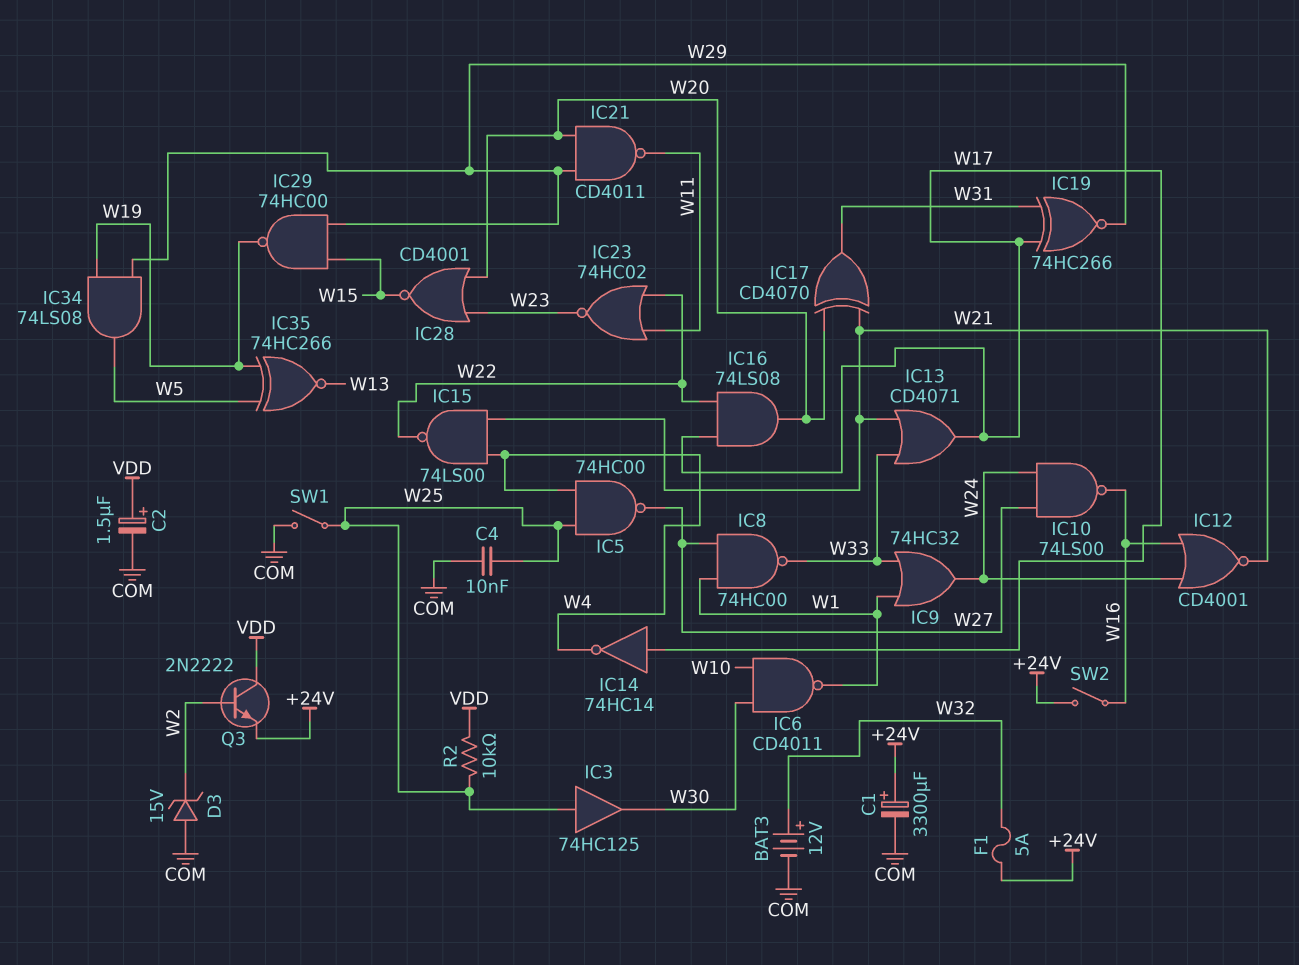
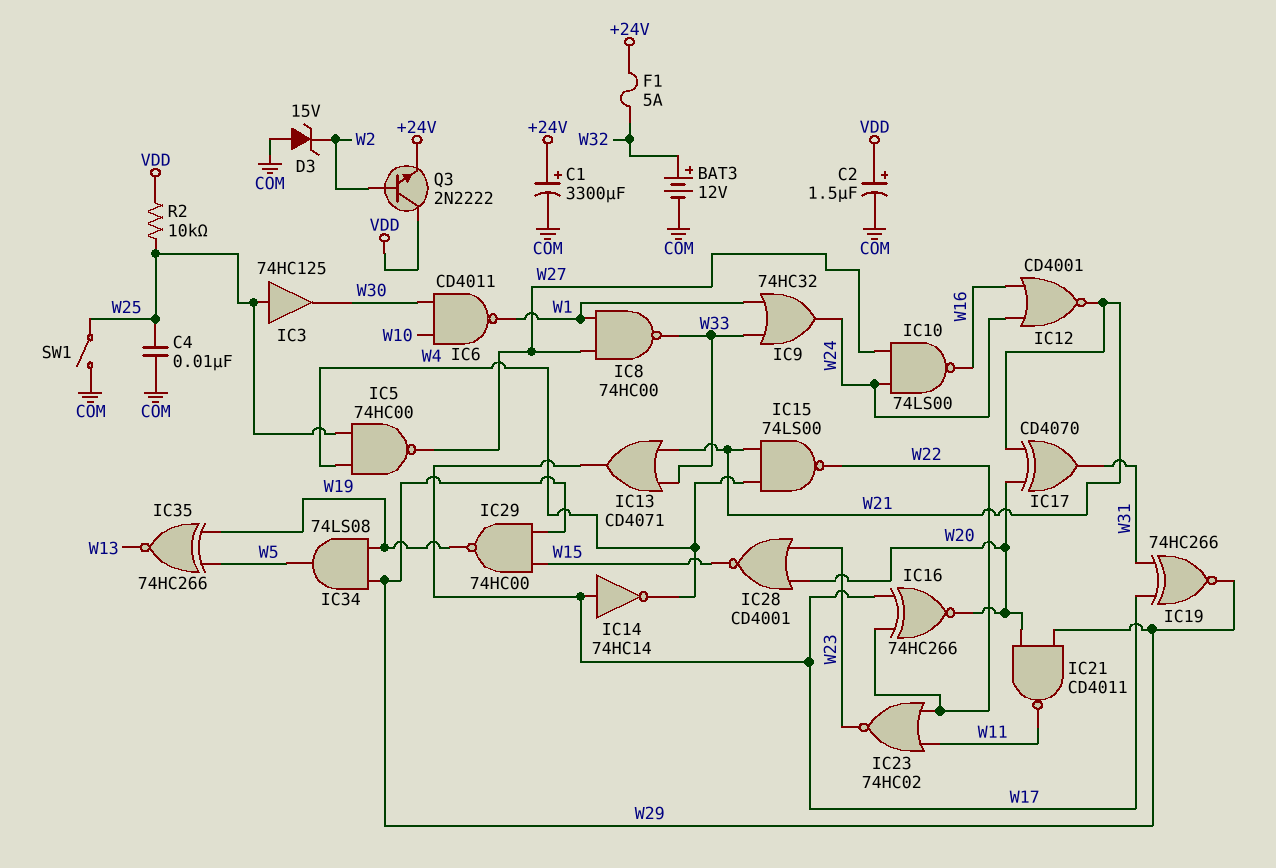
IC16: AND 74LS08 (in W17, in W22, out W20) -> XNOR 74HC266 (in W17, in W22, out W20)
SW2: switch (+24V, W16) -> none

